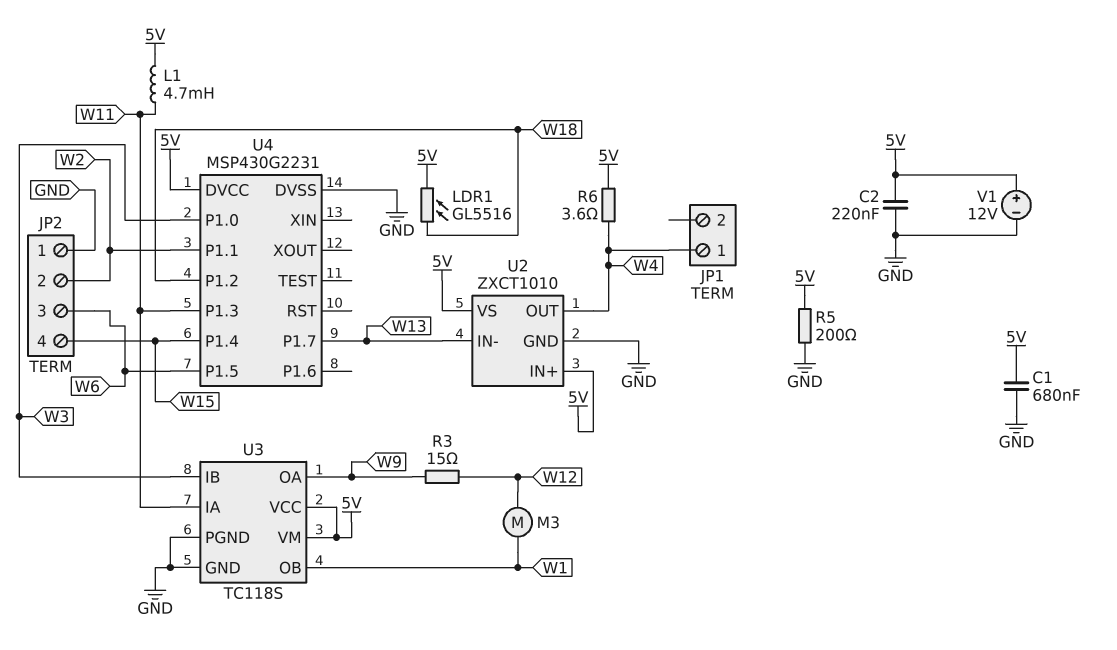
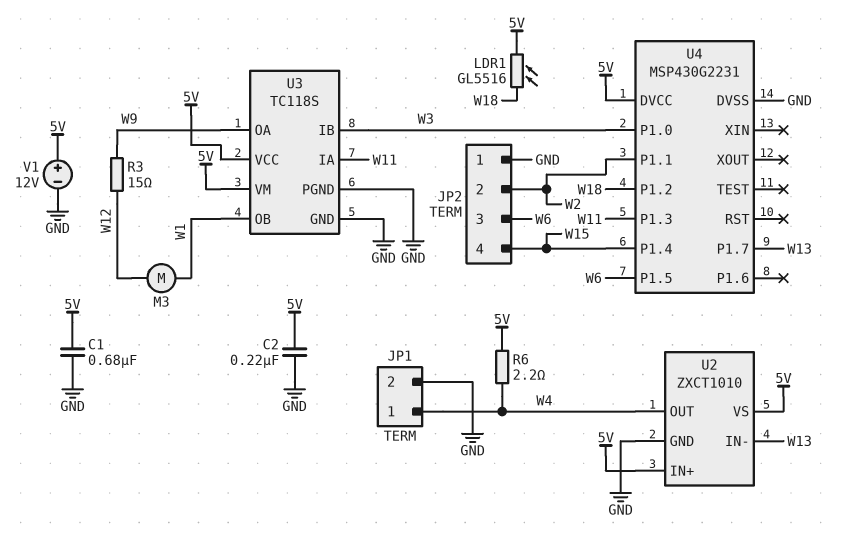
JP1 pin 2: none -> GND
L1: 4.7mH (5V, W11) -> none
R5: 200 (5V, GND) -> none
R6: 3.6 (5V, W4) -> 2.2 (5V, W4)

